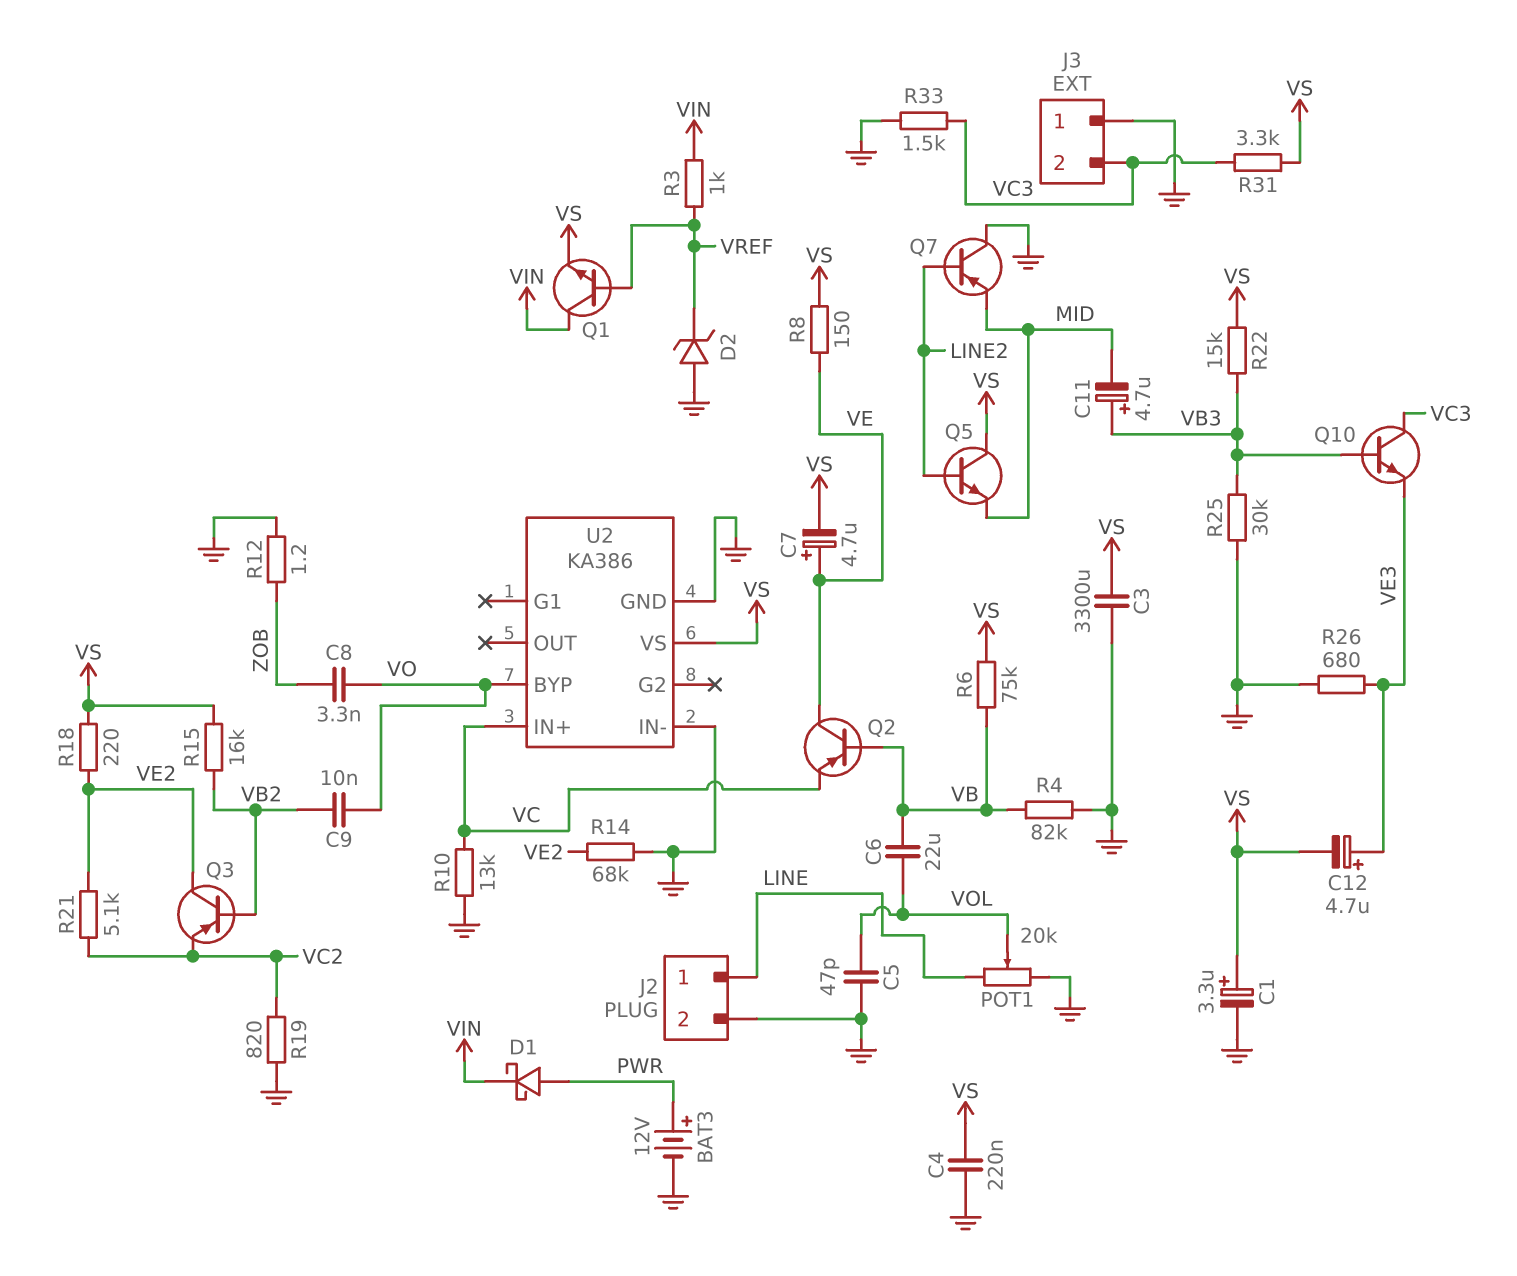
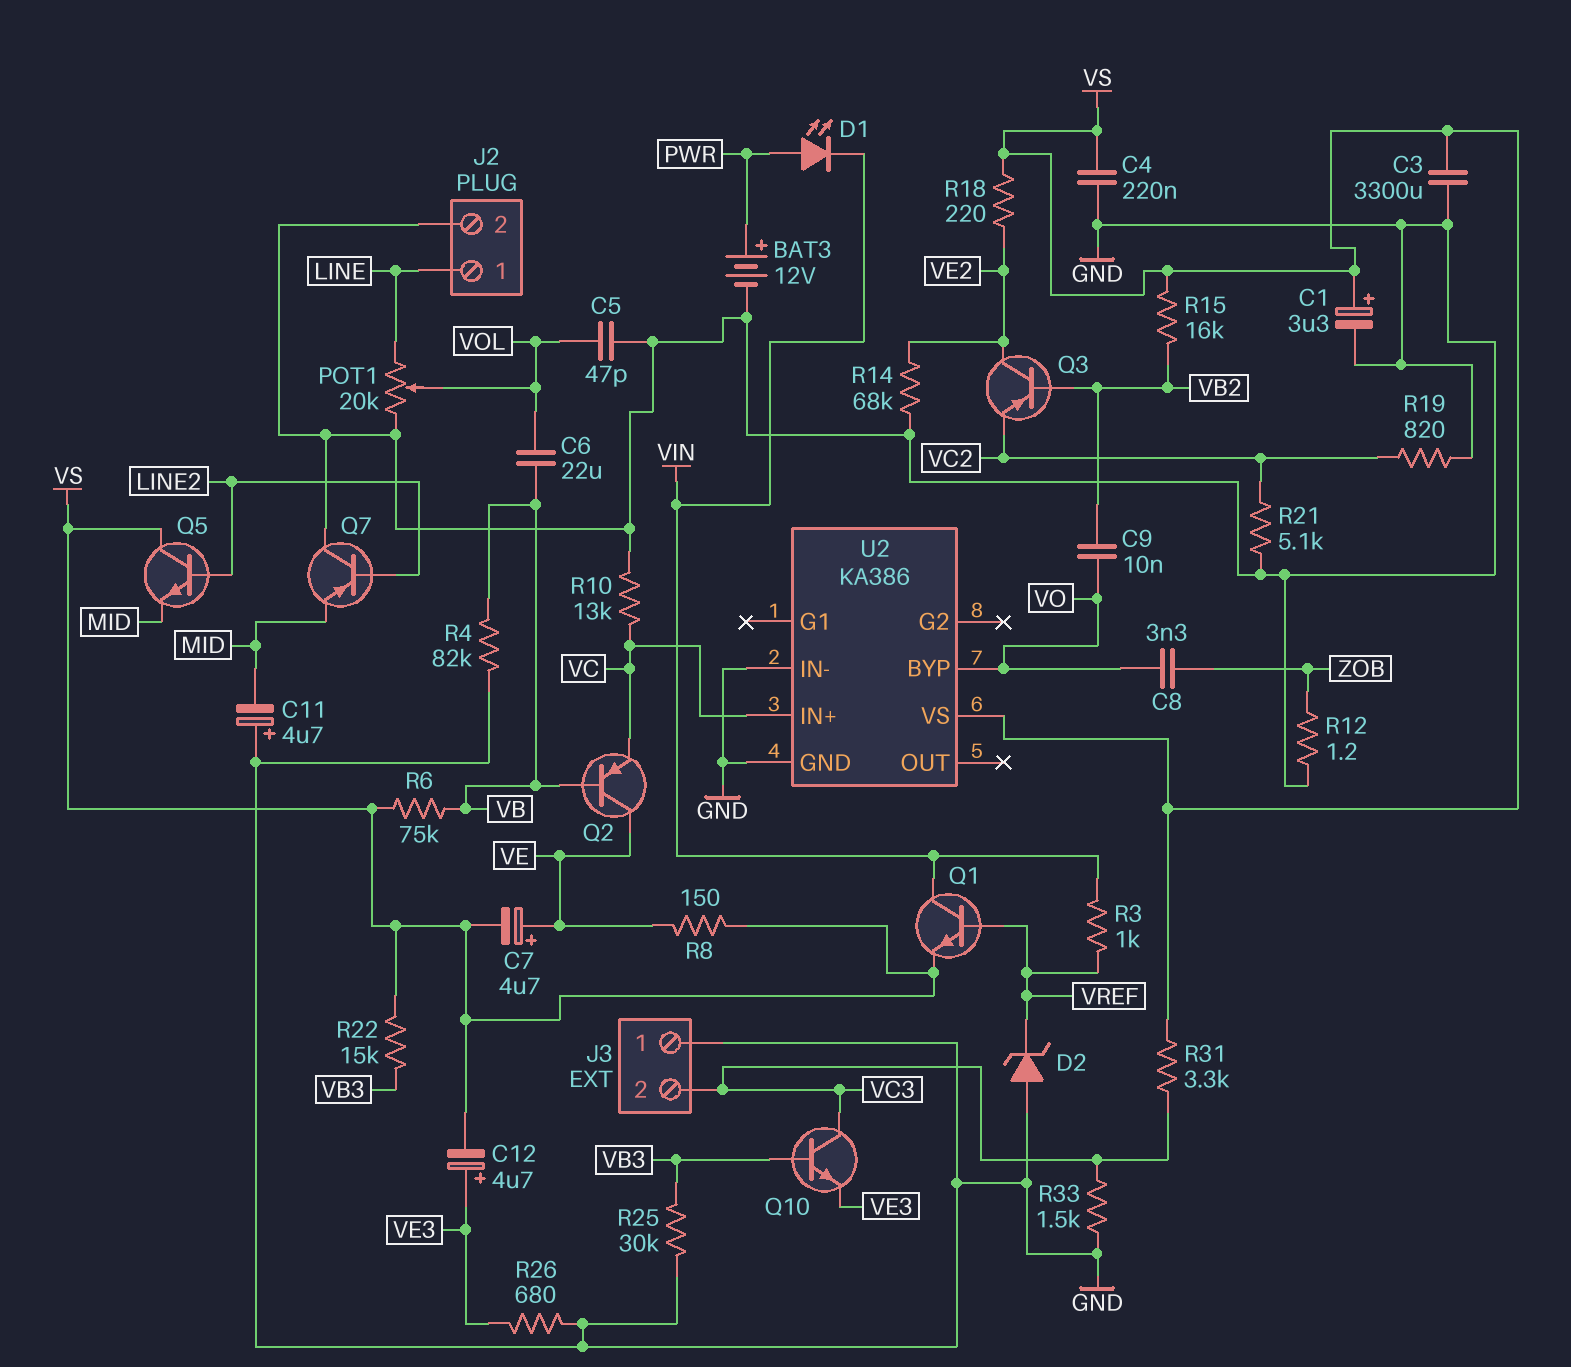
C11: 4.7uF (plus VB3, minus MID) -> 4.7uF (plus GND, minus MID)
D1: schottky (A PWR, K VIN) -> LED (A PWR, K VIN)
R21: 5.1k (VC2, VE2) -> 5.1k (GND, VC2)

